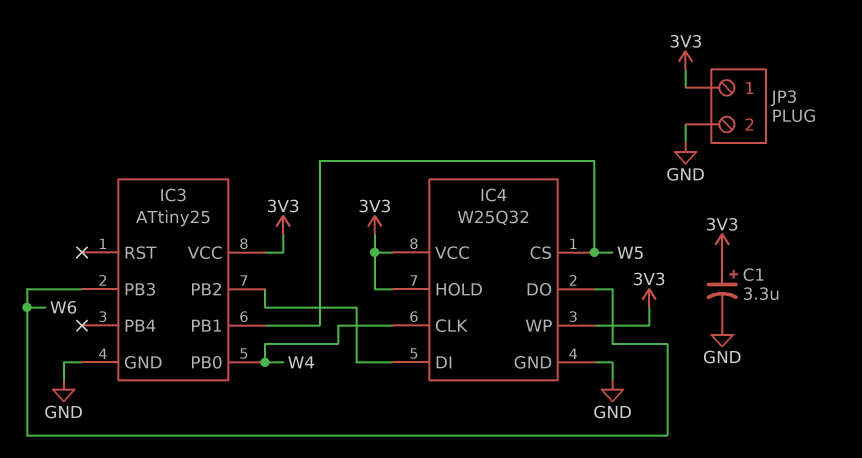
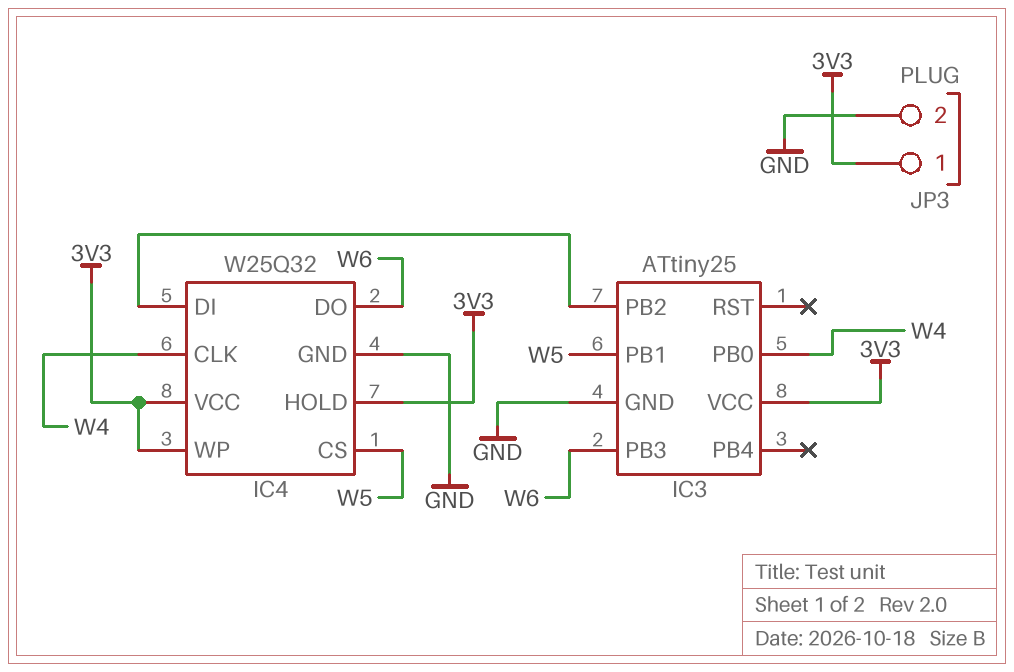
C1: 3.3uF (plus 3V3, minus GND) -> none

